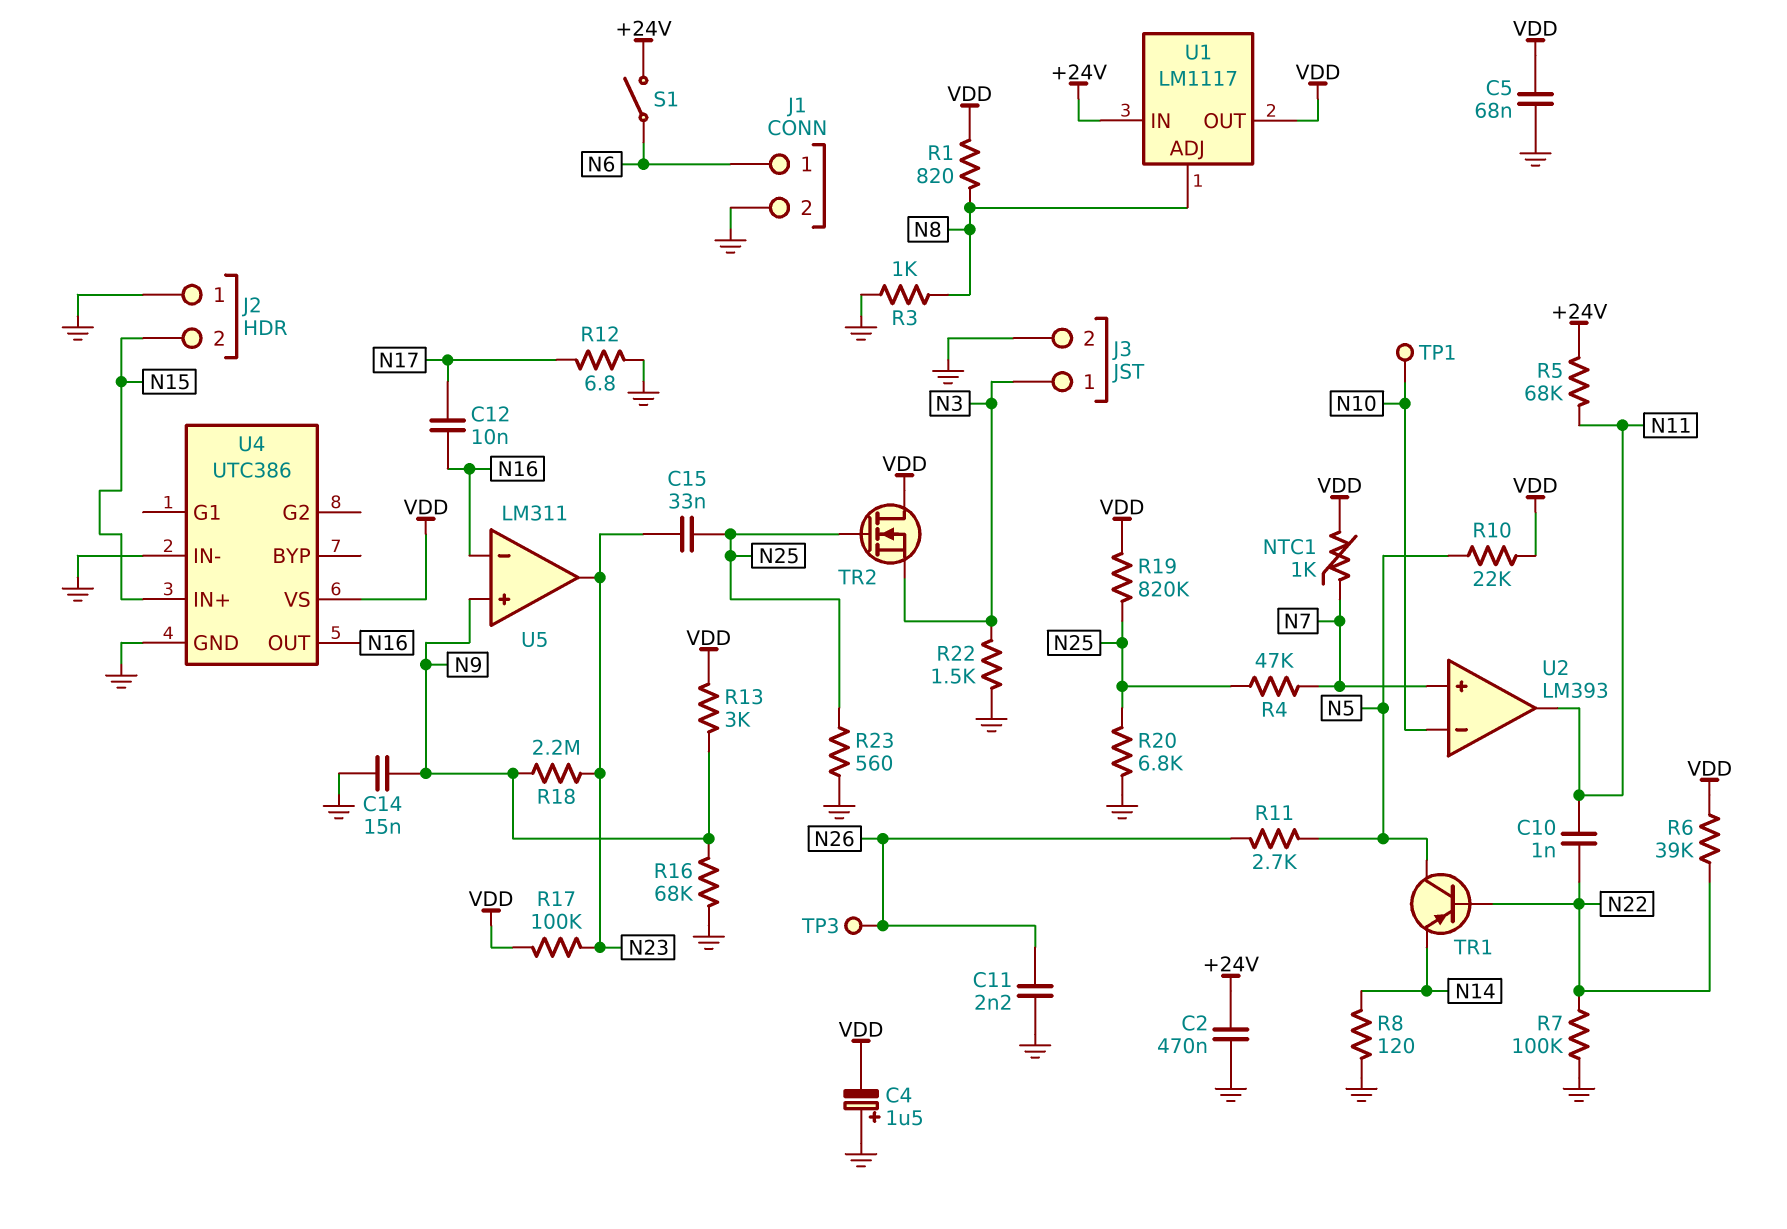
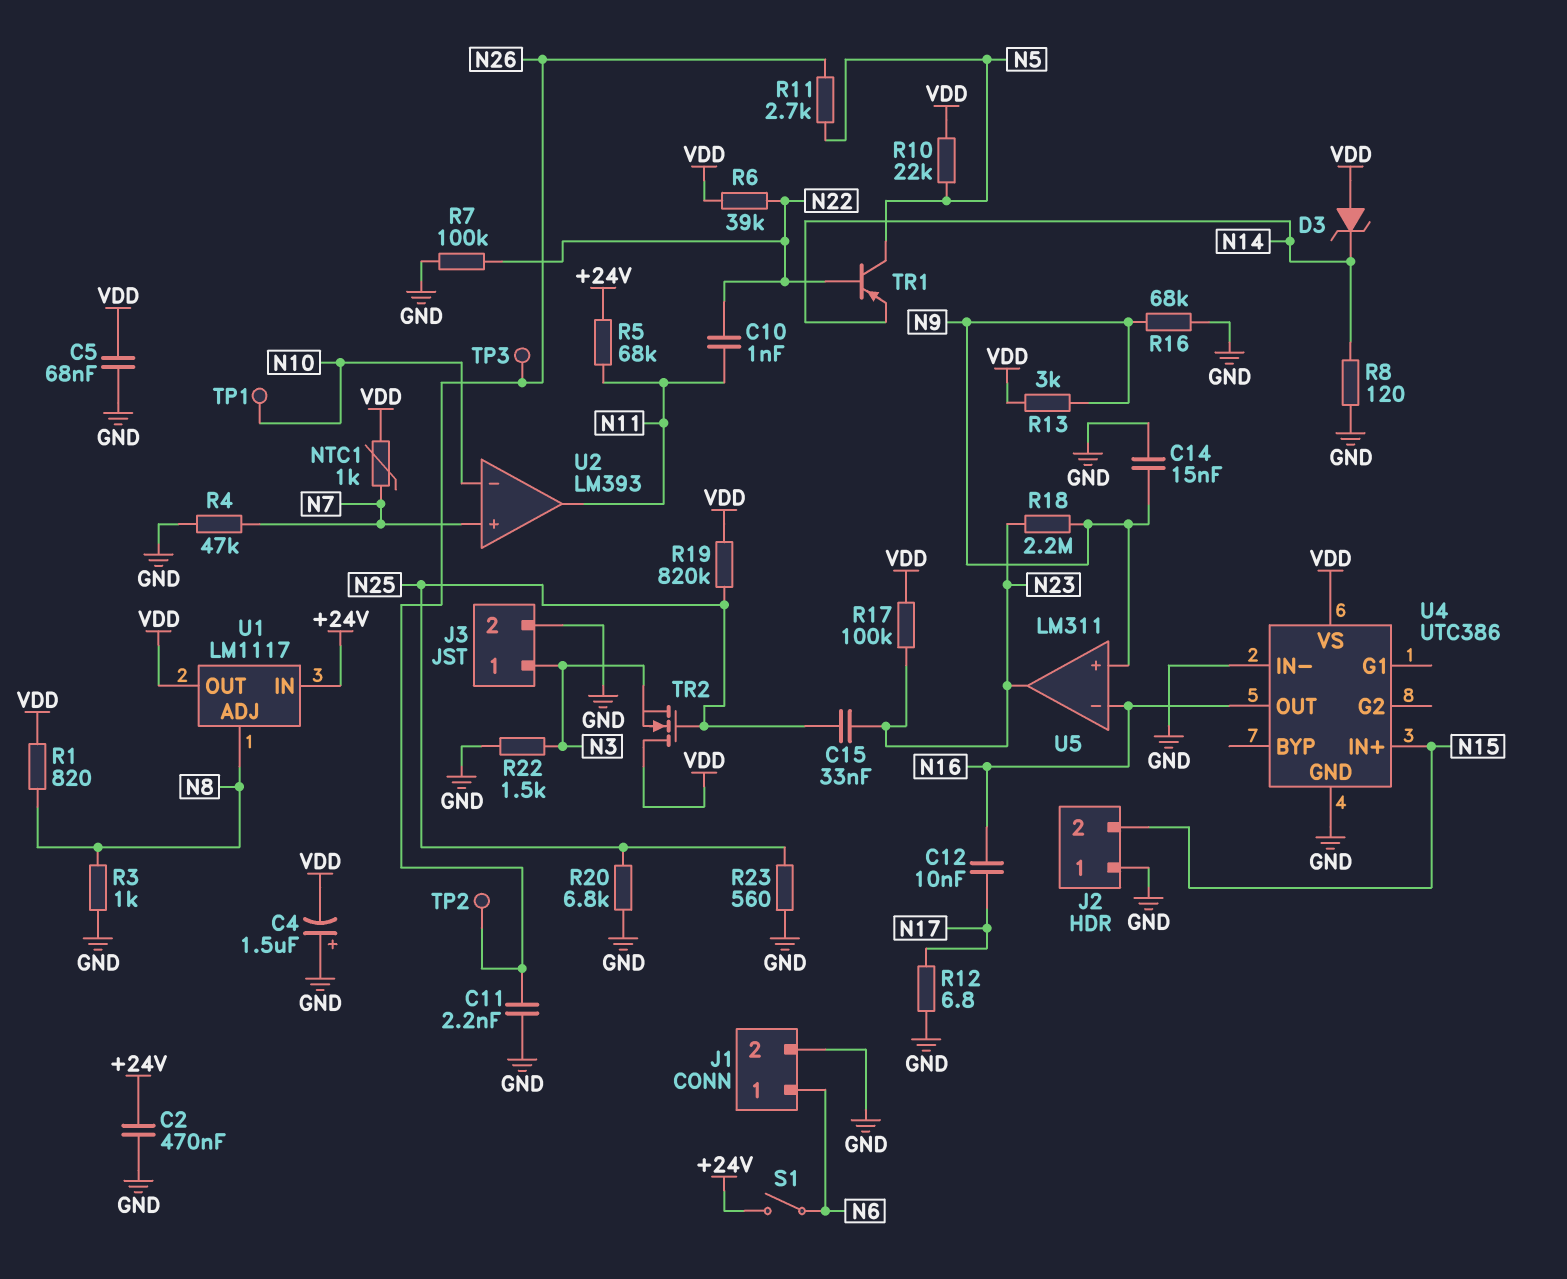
D3: none -> zener (A VDD, K N14)
R4: 47k (N7, N25) -> 47k (GND, N7)
TP2: none -> test point (N26)

